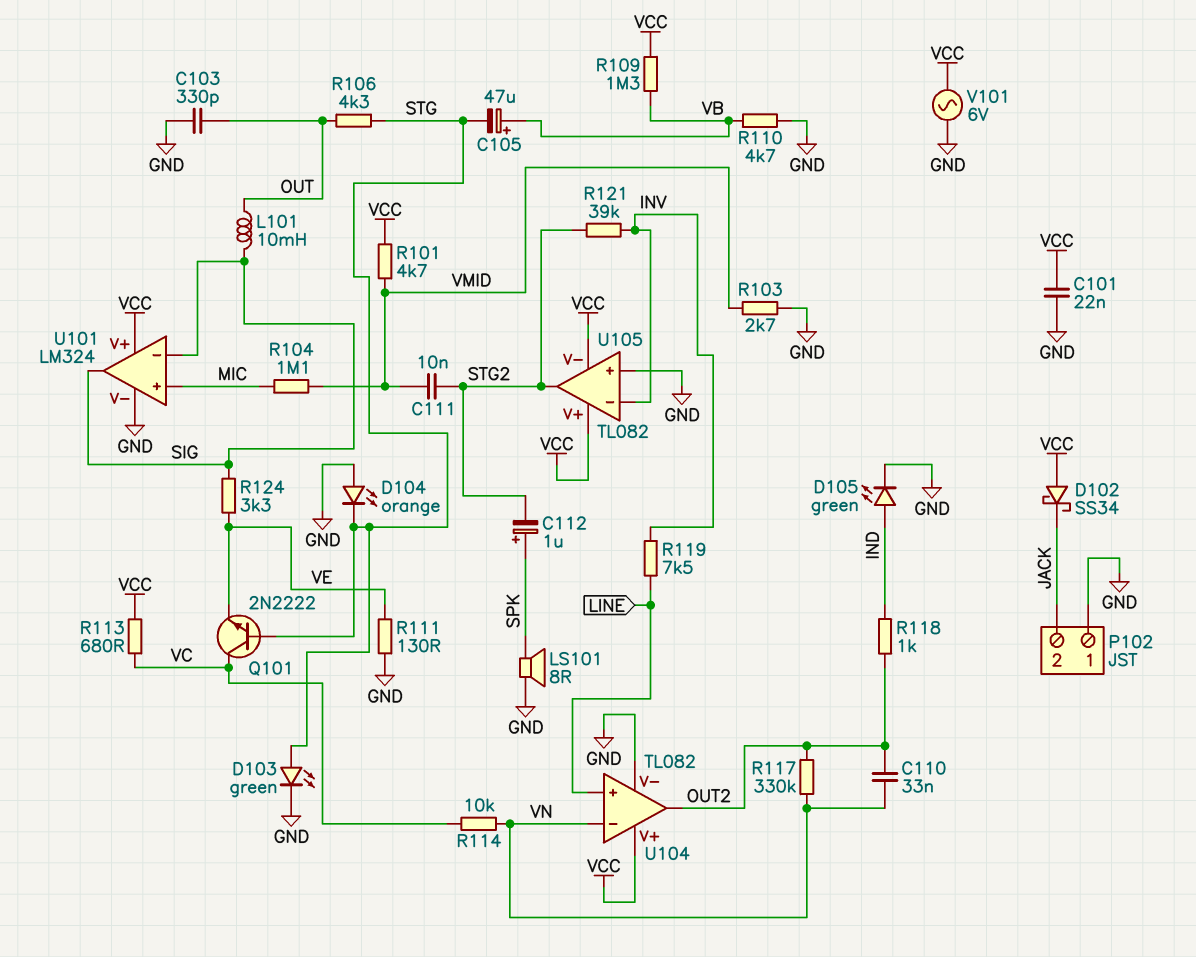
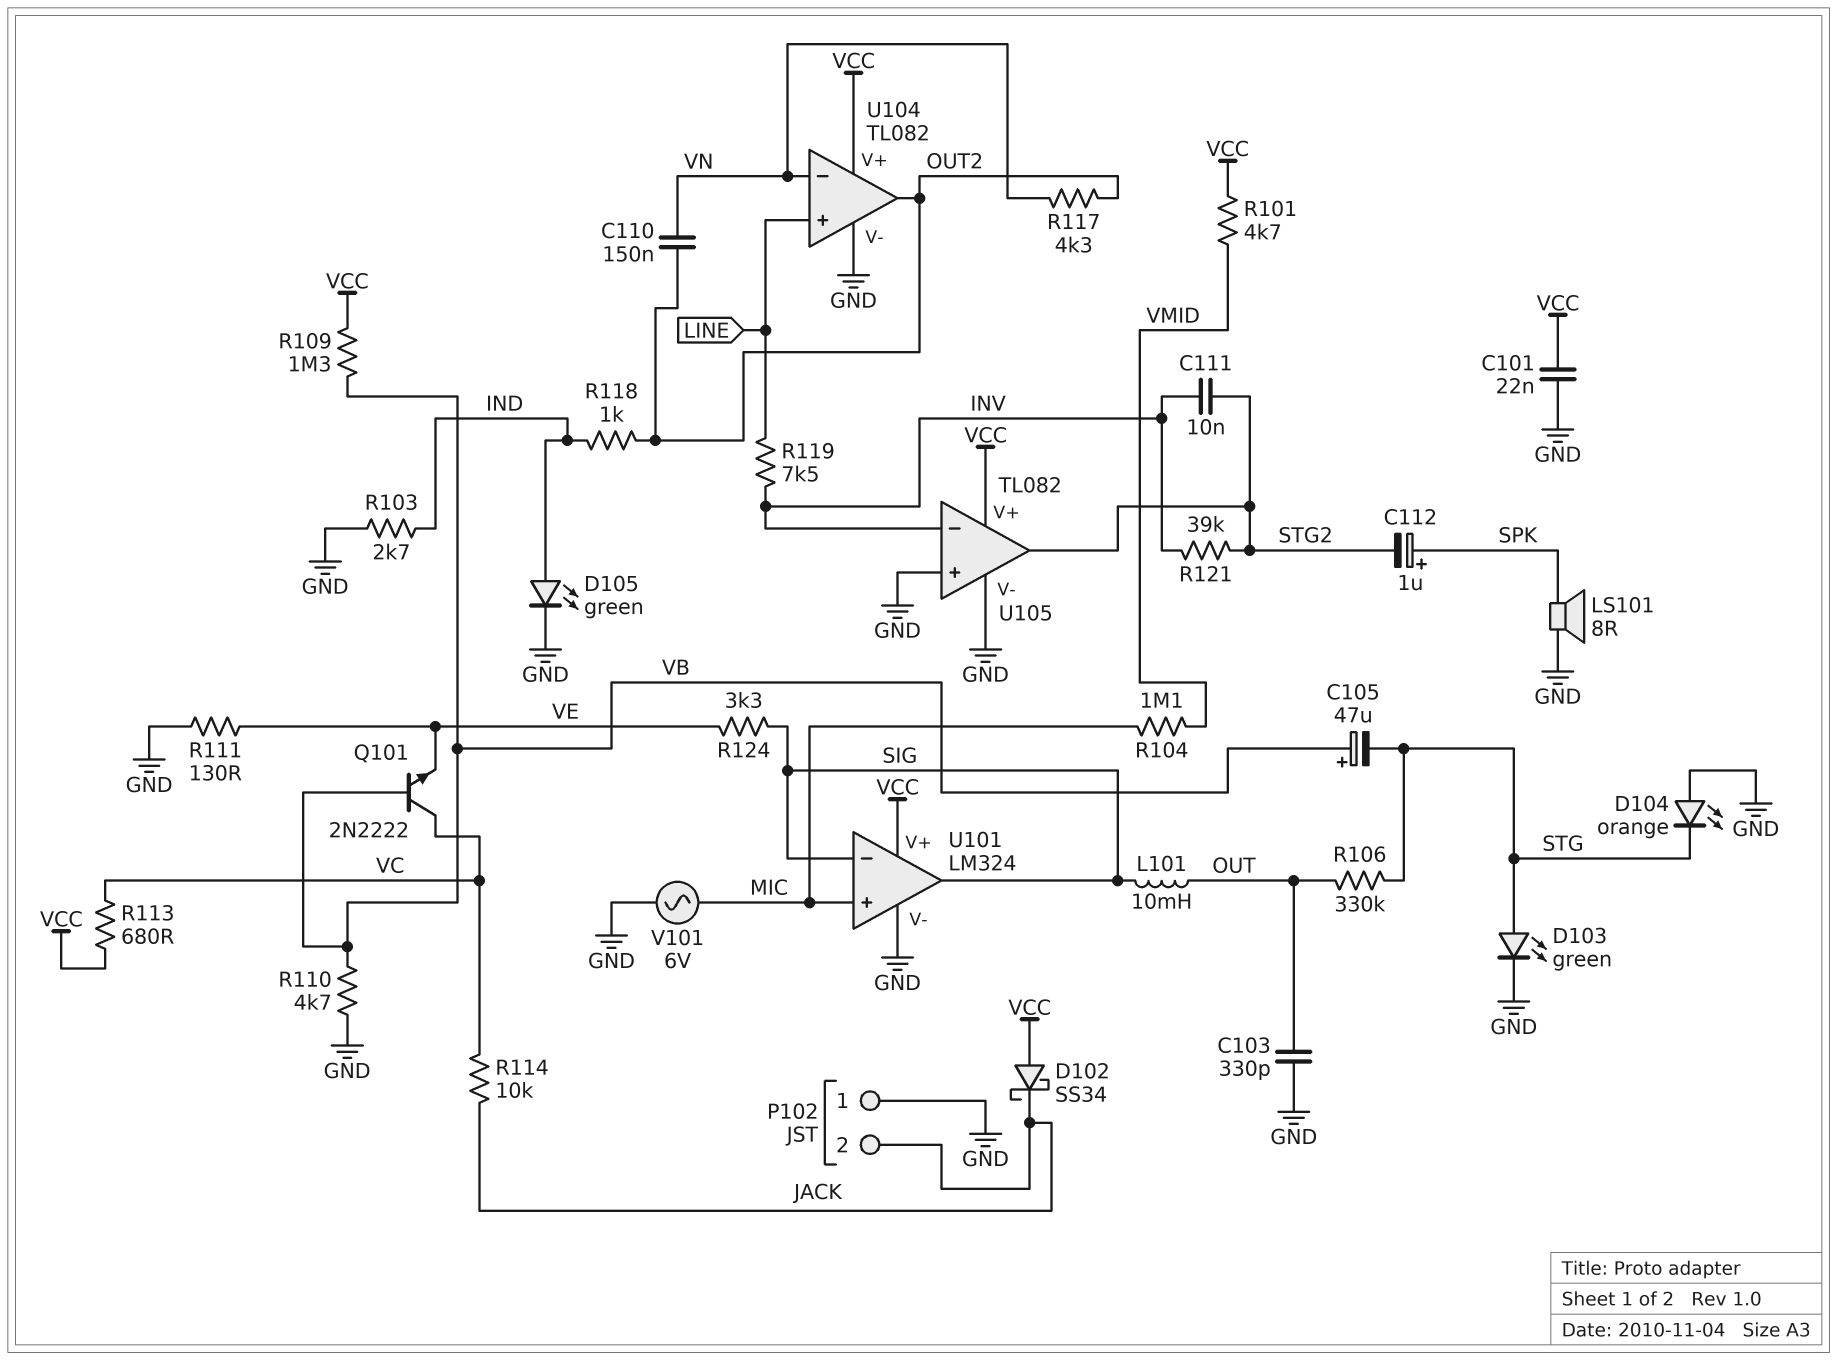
C110: 33nF (OUT2, VN) -> 150nF (OUT2, VN)
C111: 10nF (STG2, VMID) -> 10nF (INV, STG2)
Q101: NPN 2N2222 (B STG, C VC, E VE) -> NPN 2N2222 (B VB, C VC, E VE)
R103: 2.7k (GND, VMID) -> 2.7k (GND, IND)
R106: 4.3k (OUT, STG) -> 330k (OUT, STG)
R114: 10k (VC, VN) -> 10k (JACK, VC)
R117: 330k (OUT2, VN) -> 4.3k (OUT2, VN)
U105 pin V-: VCC -> GND
V101: AC 6V (GND, VCC) -> AC 6V (GND, MIC)

